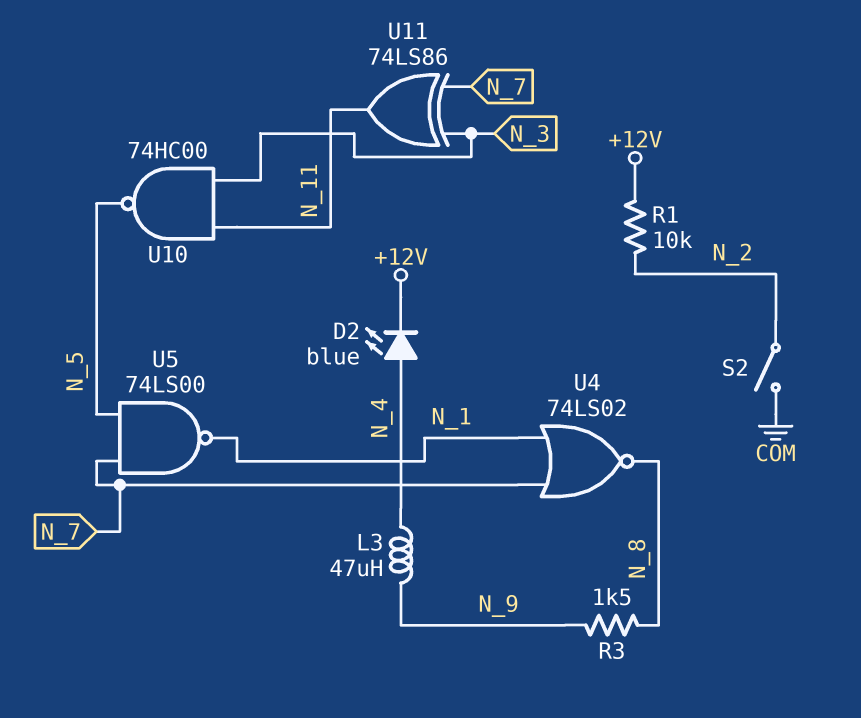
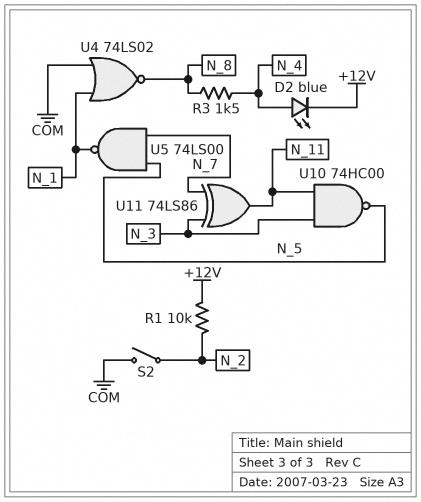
L3: 47uH (N_4, N_9) -> none
R3: 1.5k (N_8, N_9) -> 1.5k (N_4, N_8)
U4: NOR 74LS02 (in N_1, in N_7, out N_8) -> NOR 74LS02 (in COM, in N_1, out N_8)

